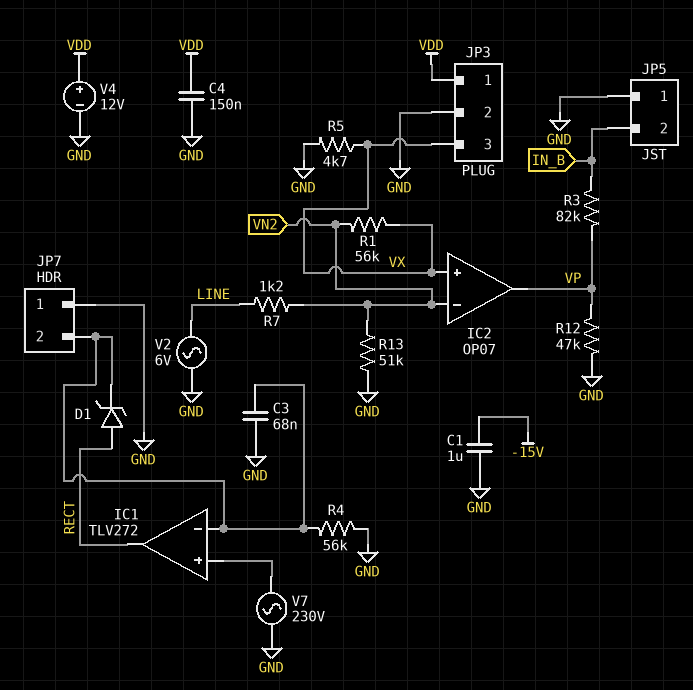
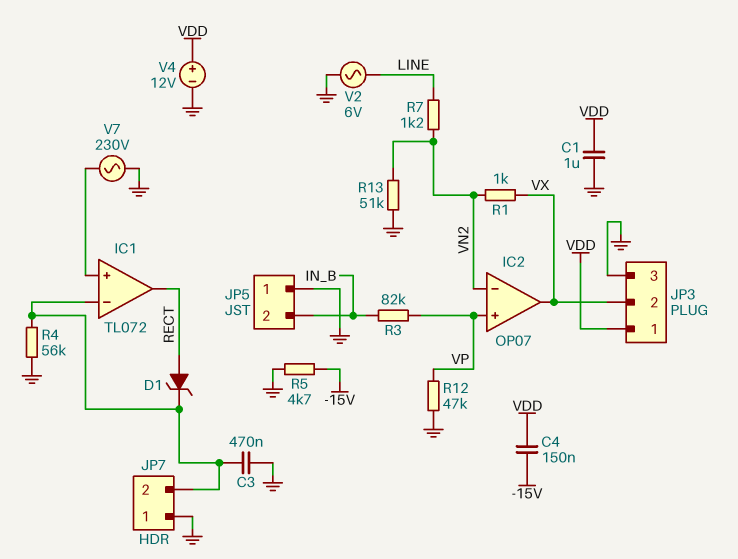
C1: 1uF (-15V, GND) -> 1uF (GND, VDD)
C3: 68nF (GND, IC1/in-) -> 470nF (GND, IC1/in-)
C4: 150nF (GND, VDD) -> 150nF (-15V, VDD)
IC1: TLV272 -> TL072
IC2 pin in+: VX -> VP
IC2 pin out: VP -> VX
JP3 pin 2: GND -> VX
JP3 pin 3: VX -> GND
R1: 56k (VN2, VX) -> 1k (VN2, VX)
R5: 4.7k (GND, VX) -> 4.7k (-15V, GND)

